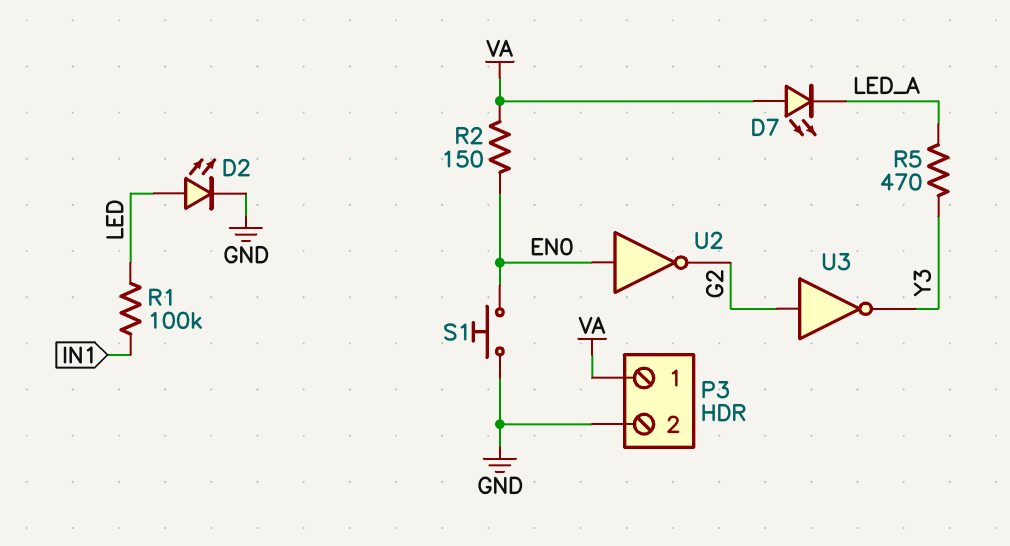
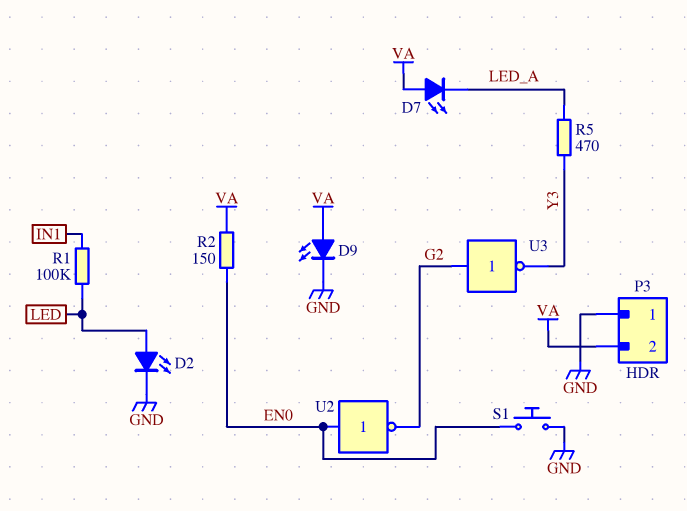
D9: none -> LED (A VA, K GND)
P3 pin 1: VA -> GND
P3 pin 2: GND -> VA

